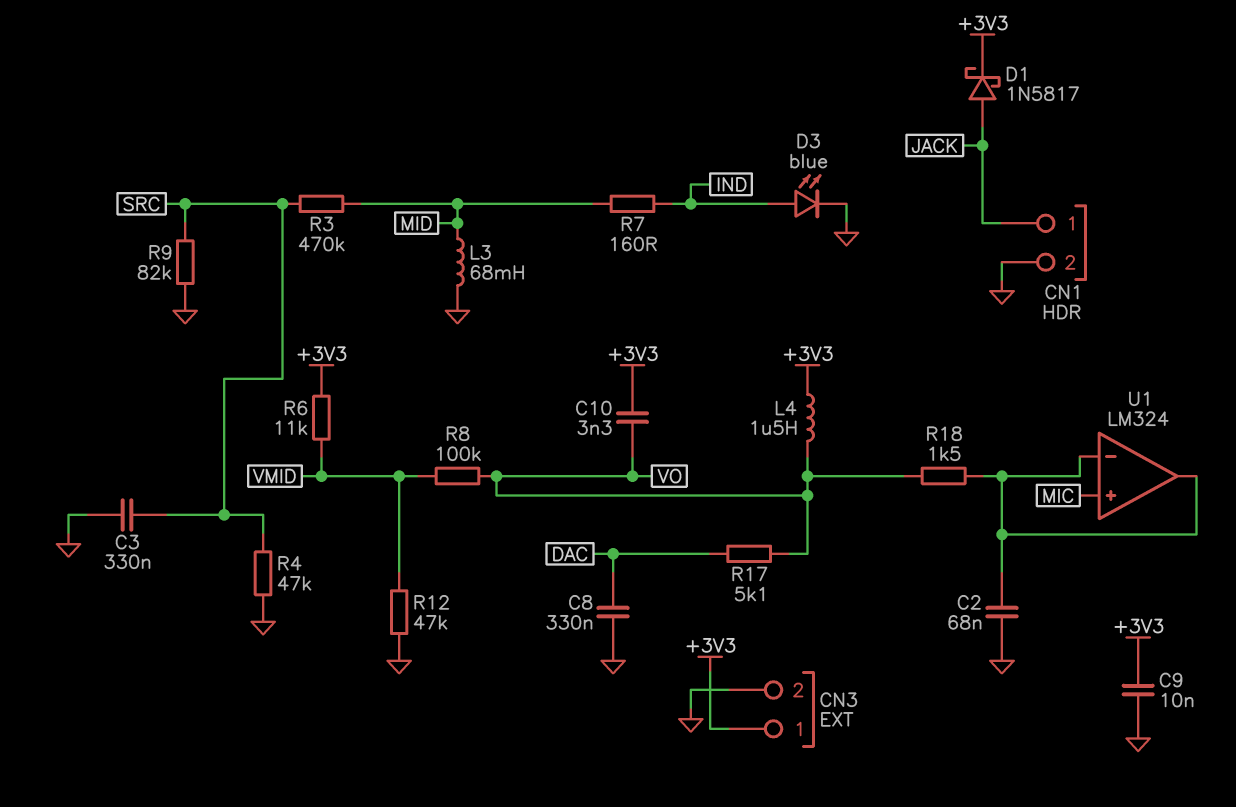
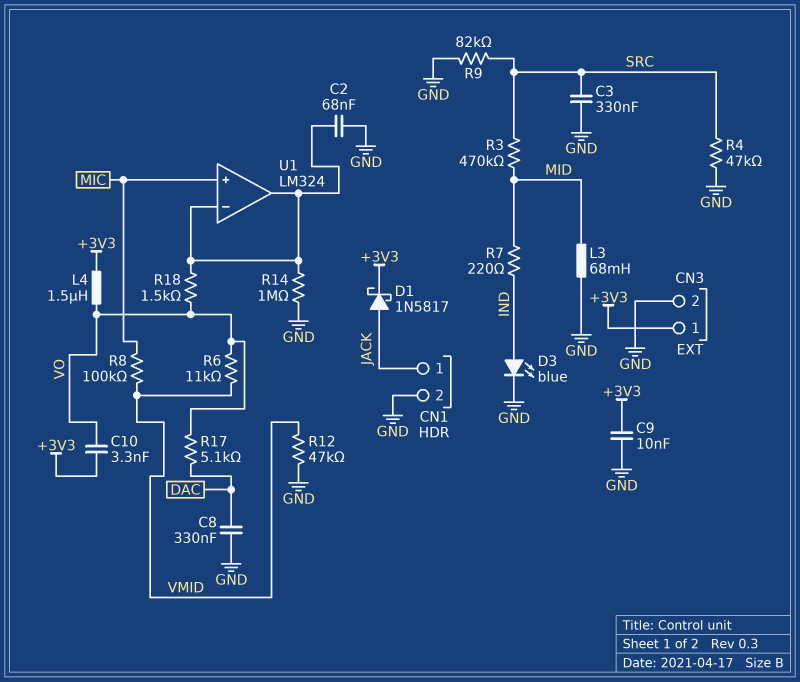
R6: 11k (+3V3, VMID) -> 11k (VMID, VO)
R7: 160 (IND, MID) -> 220 (IND, MID)
R8: 100k (VMID, VO) -> 100k (MIC, VMID)
R14: none -> 1M (GND, U1/in-)

